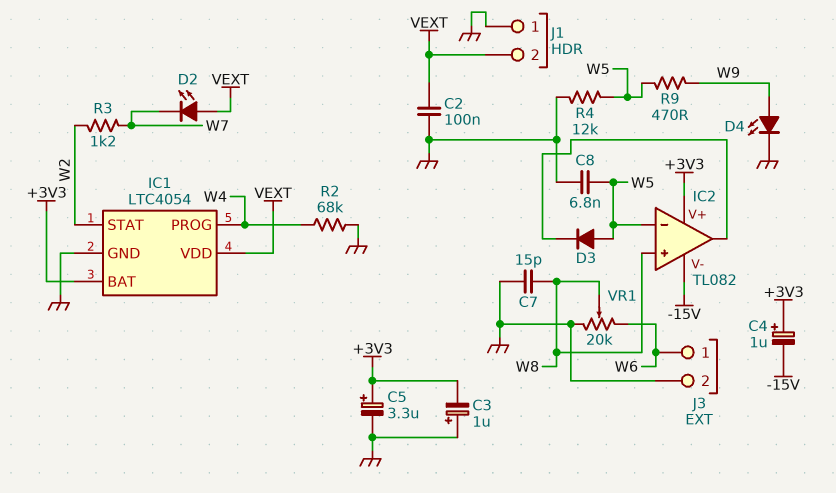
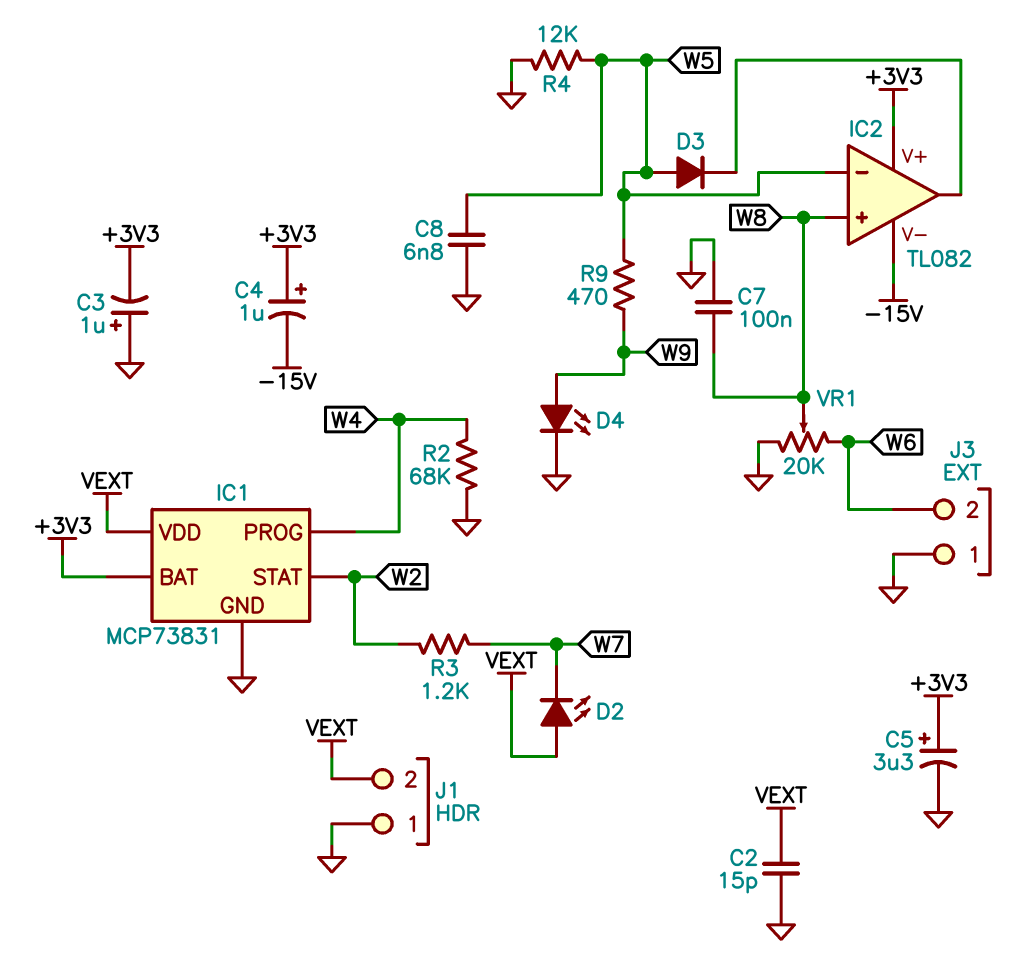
C2: 100nF (GND, VEXT) -> 15pF (GND, VEXT)
C7: 15pF (GND, W8) -> 100nF (GND, W8)
IC1: LTC4054 -> MCP73831
J3 pin 1: W6 -> GND
J3 pin 2: GND -> W6

